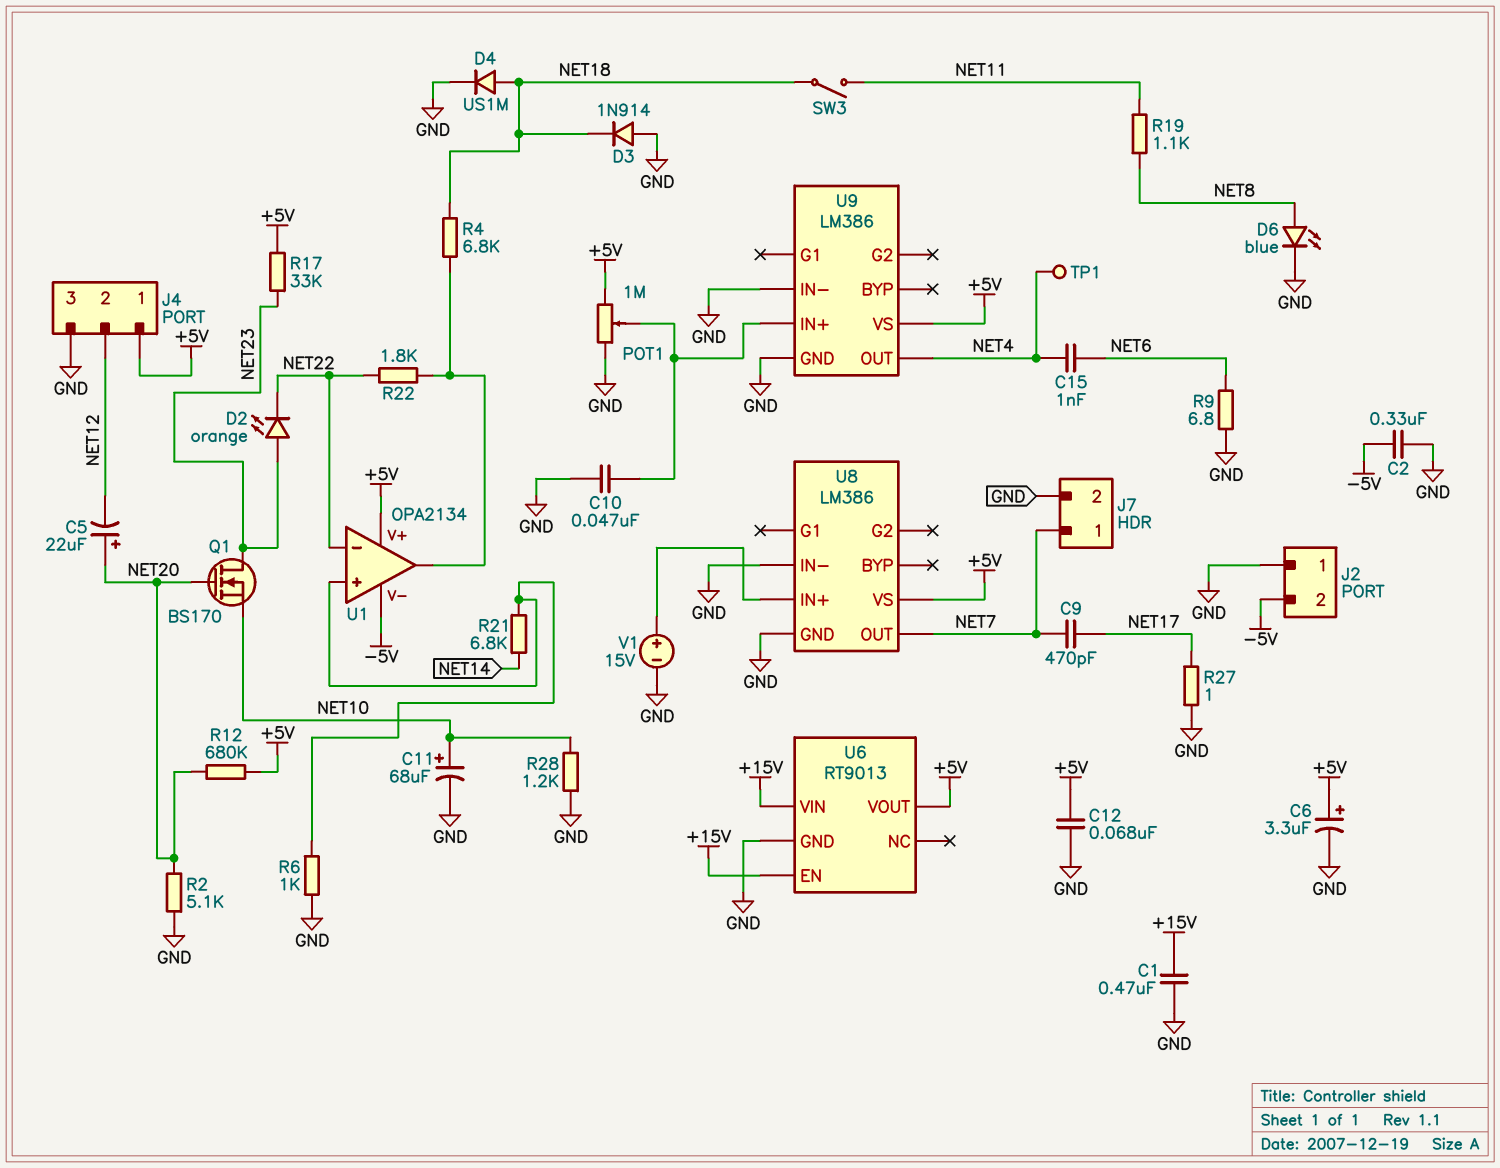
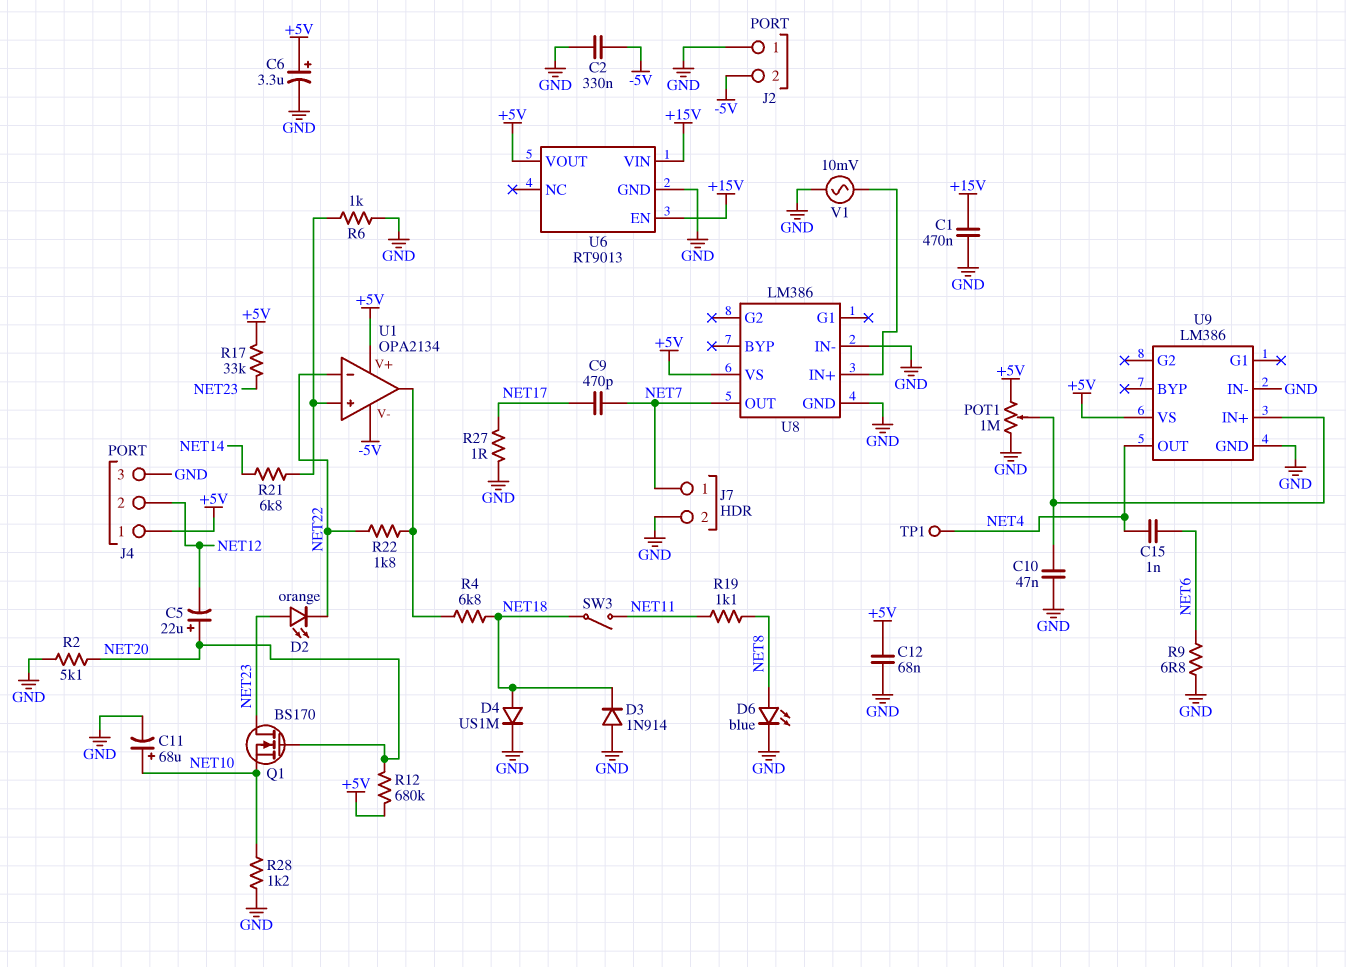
V1: 15V (plus U8/IN+, minus GND) -> AC 10mV (GND, U8/IN+)

